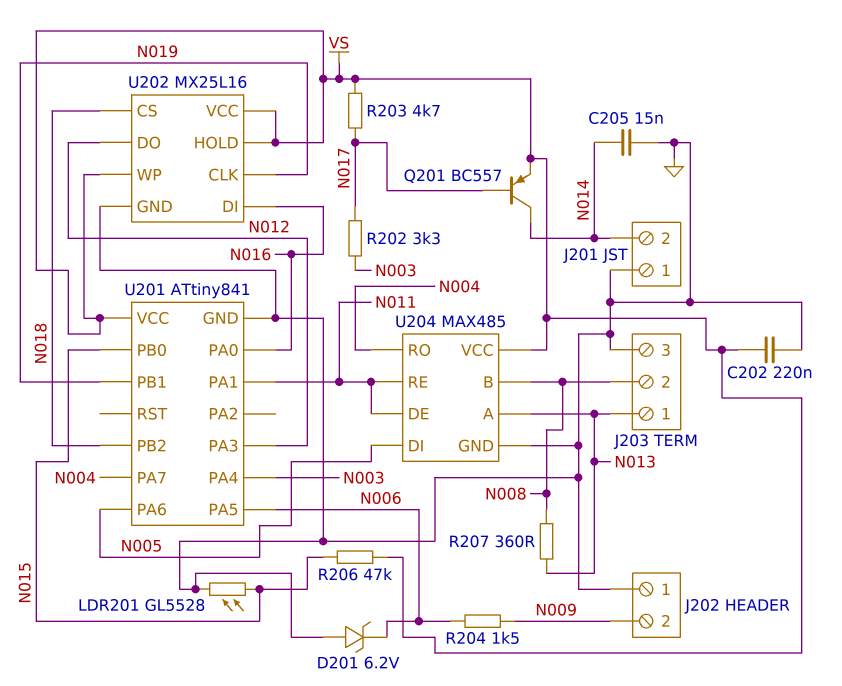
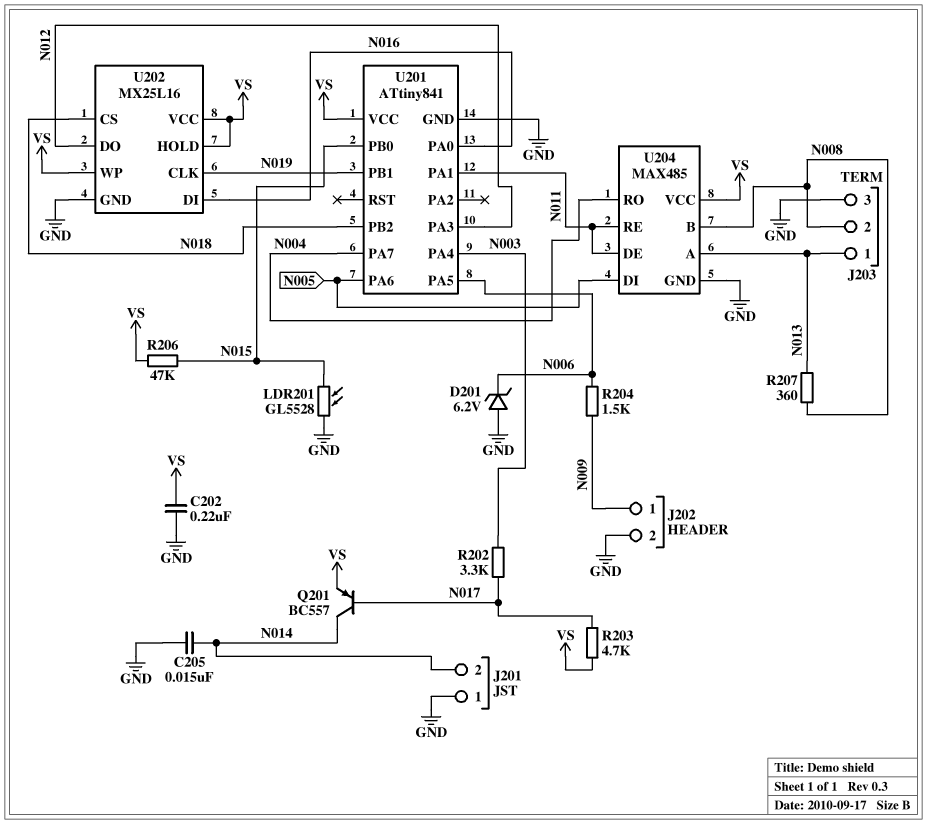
J202 pin 1: GND -> N009
J202 pin 2: N009 -> GND

